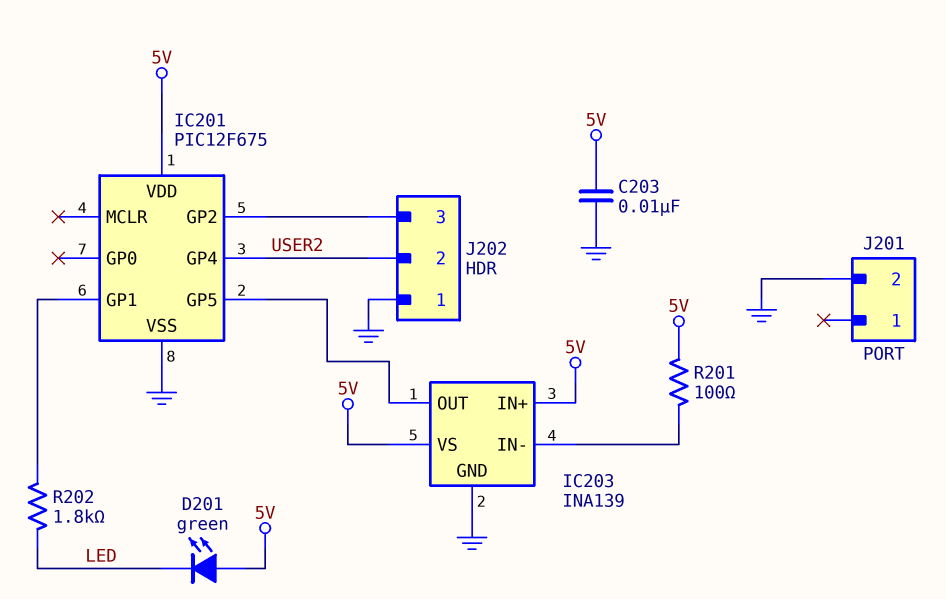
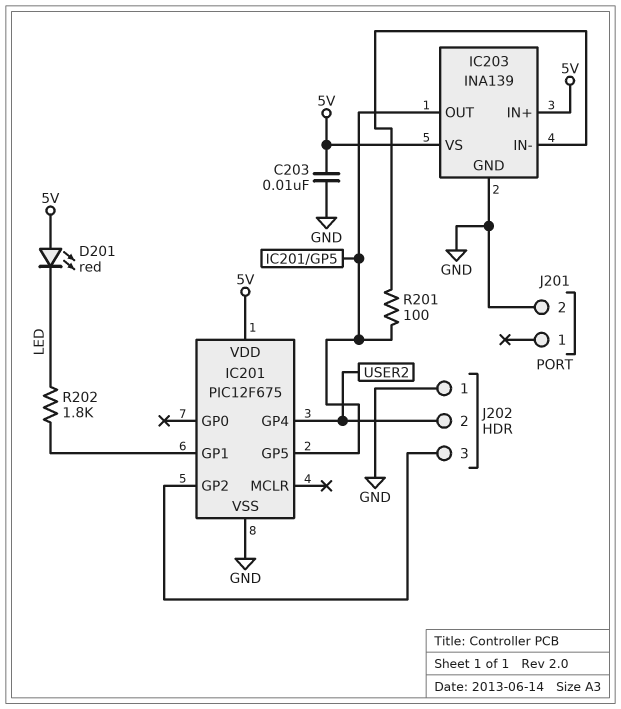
D201: LED green (A 5V, K LED) -> LED red (A 5V, K LED)
R201: 100 (5V, IC203/IN-) -> 100 (IC201/GP5, IC203/IN-)

